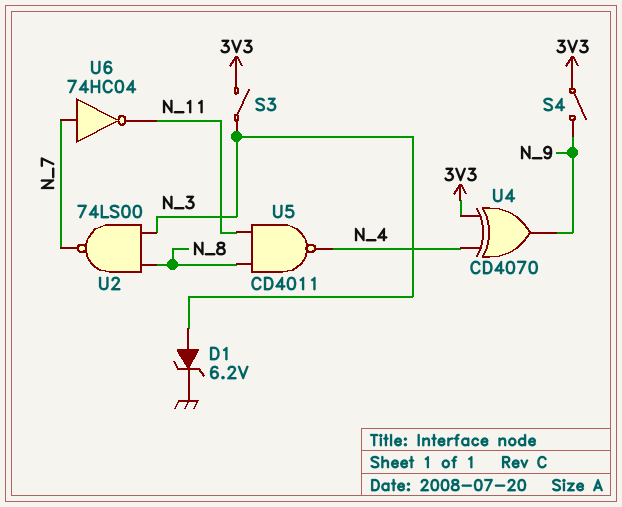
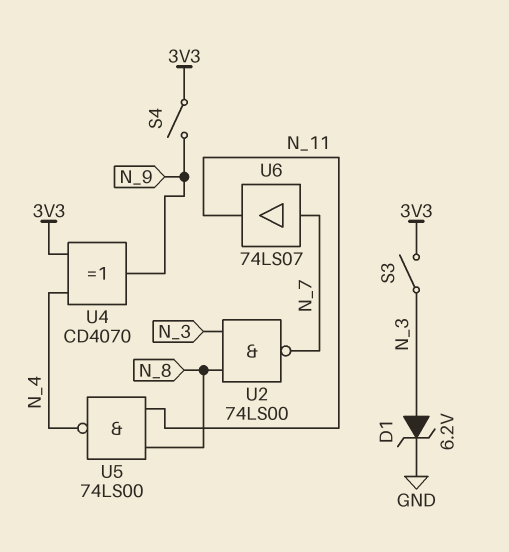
U5: NAND CD4011 (in N_8, in N_11, out N_4) -> NAND 74LS00 (in N_8, in N_11, out N_4)
U6: NOT 74HC04 (in N_7, out N_11) -> buffer 74LS07 (in N_7, out N_11)

